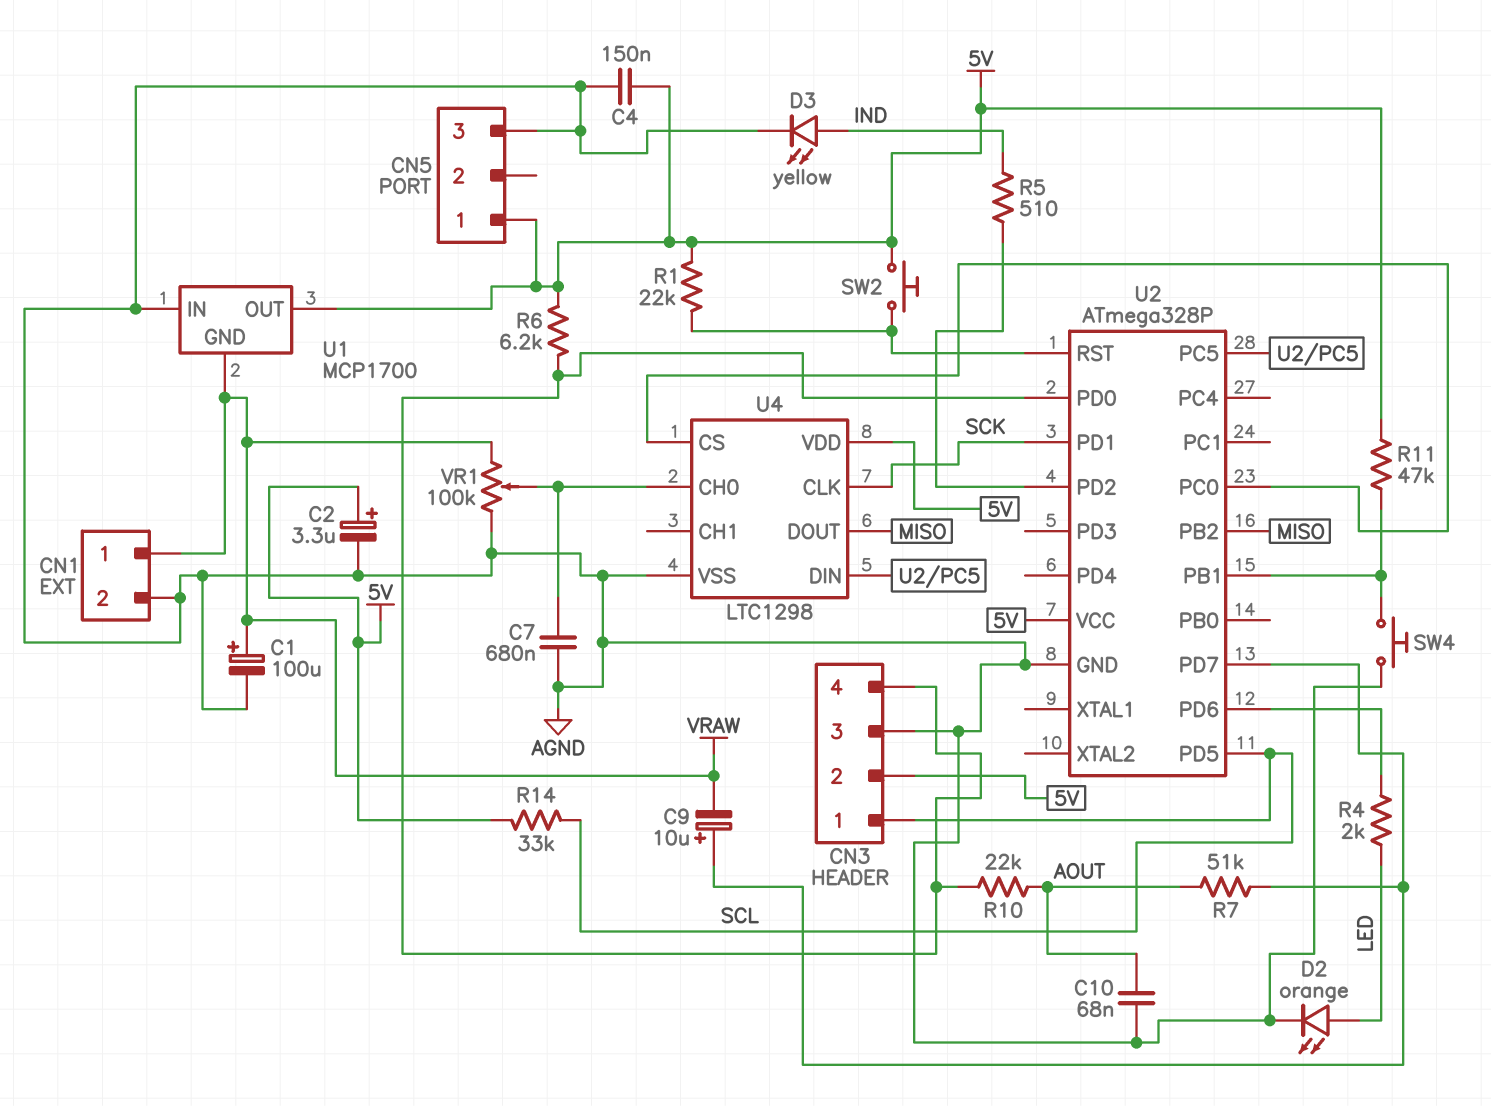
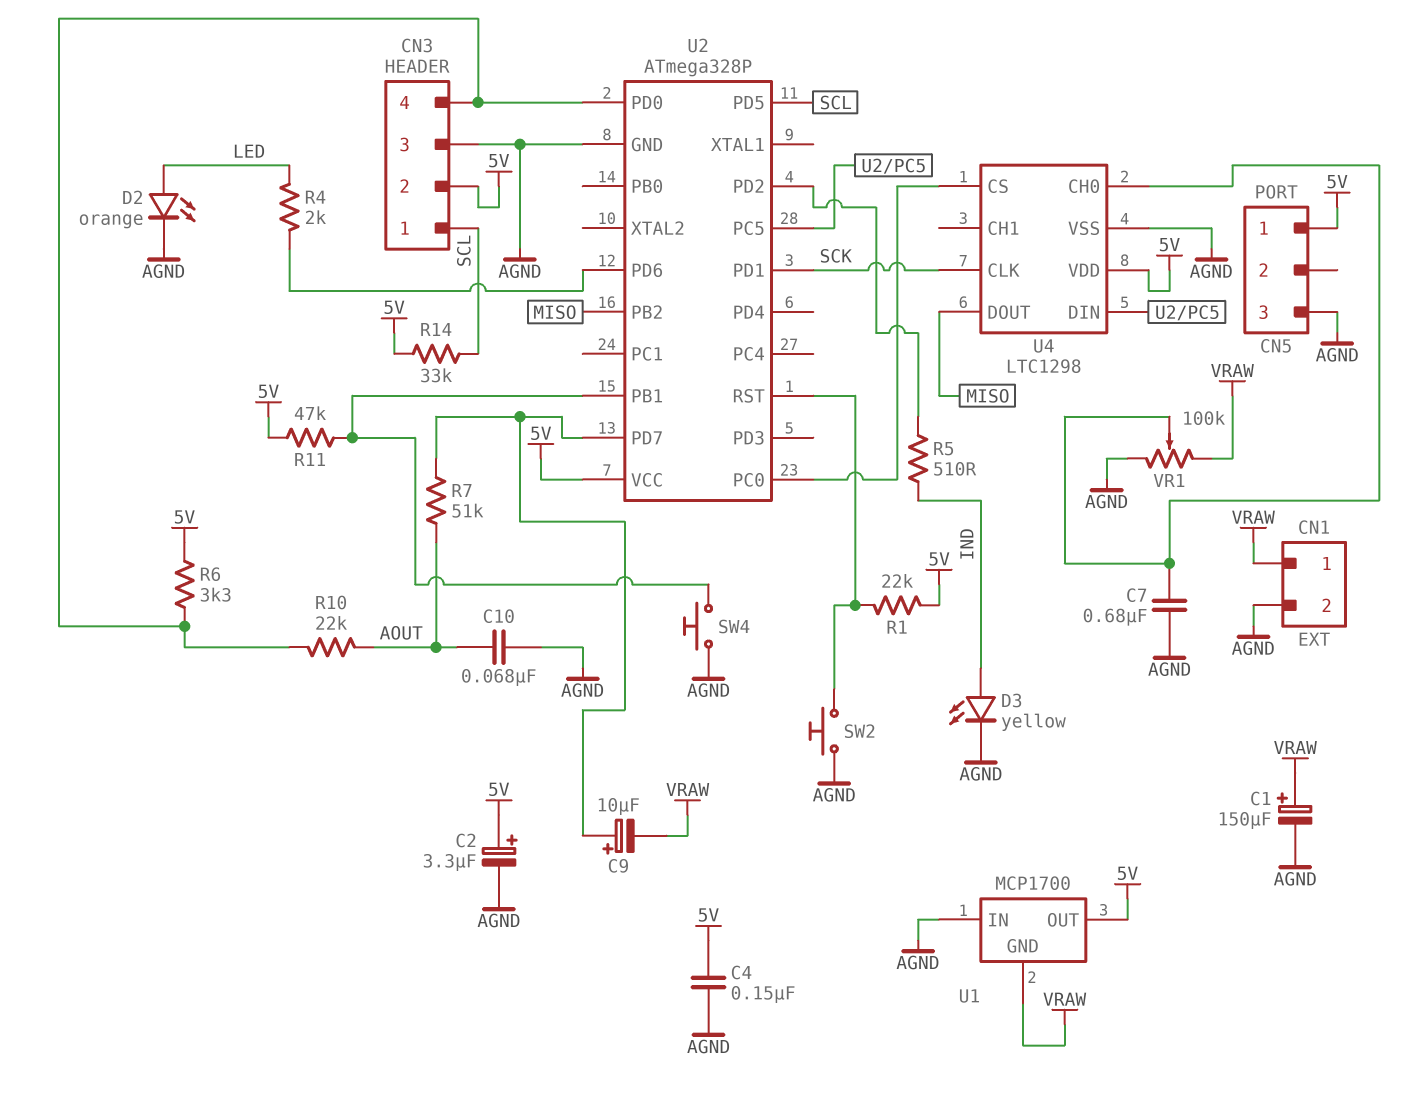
C1: 100uF (plus VRAW, minus AGND) -> 150uF (plus VRAW, minus AGND)
R6: 6.2k (5V, CN3/4) -> 3.3k (5V, CN3/4)
SW2: button (5V, U2/RST) -> button (AGND, U2/RST)

